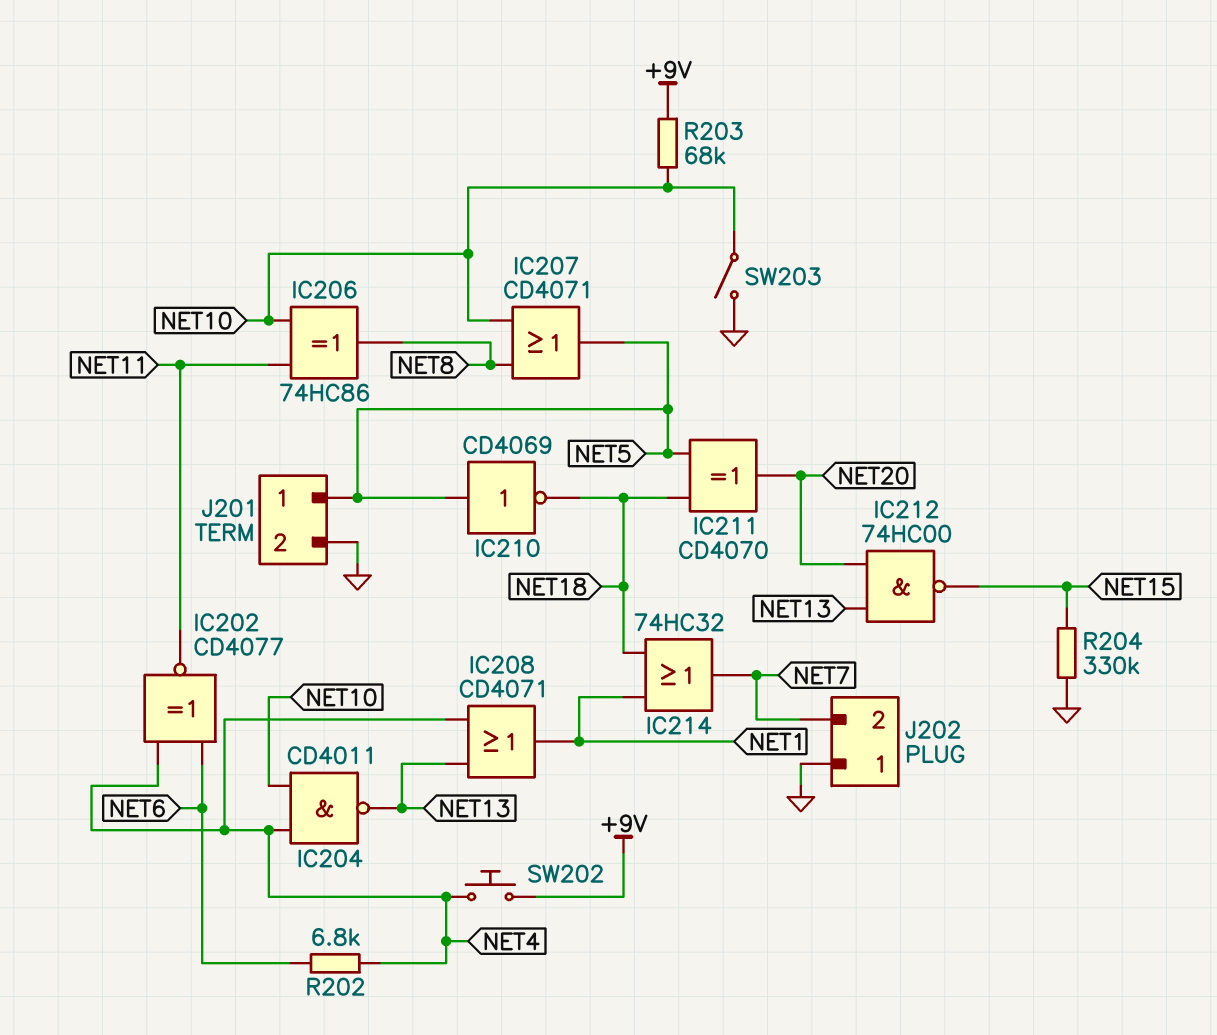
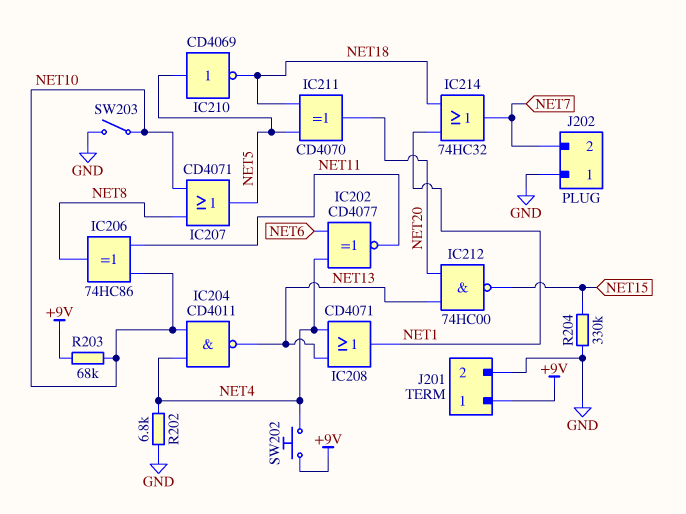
J201 pin 1: NET5 -> +9V
R202: 6.8k (NET4, NET6) -> 6.8k (GND, NET4)

